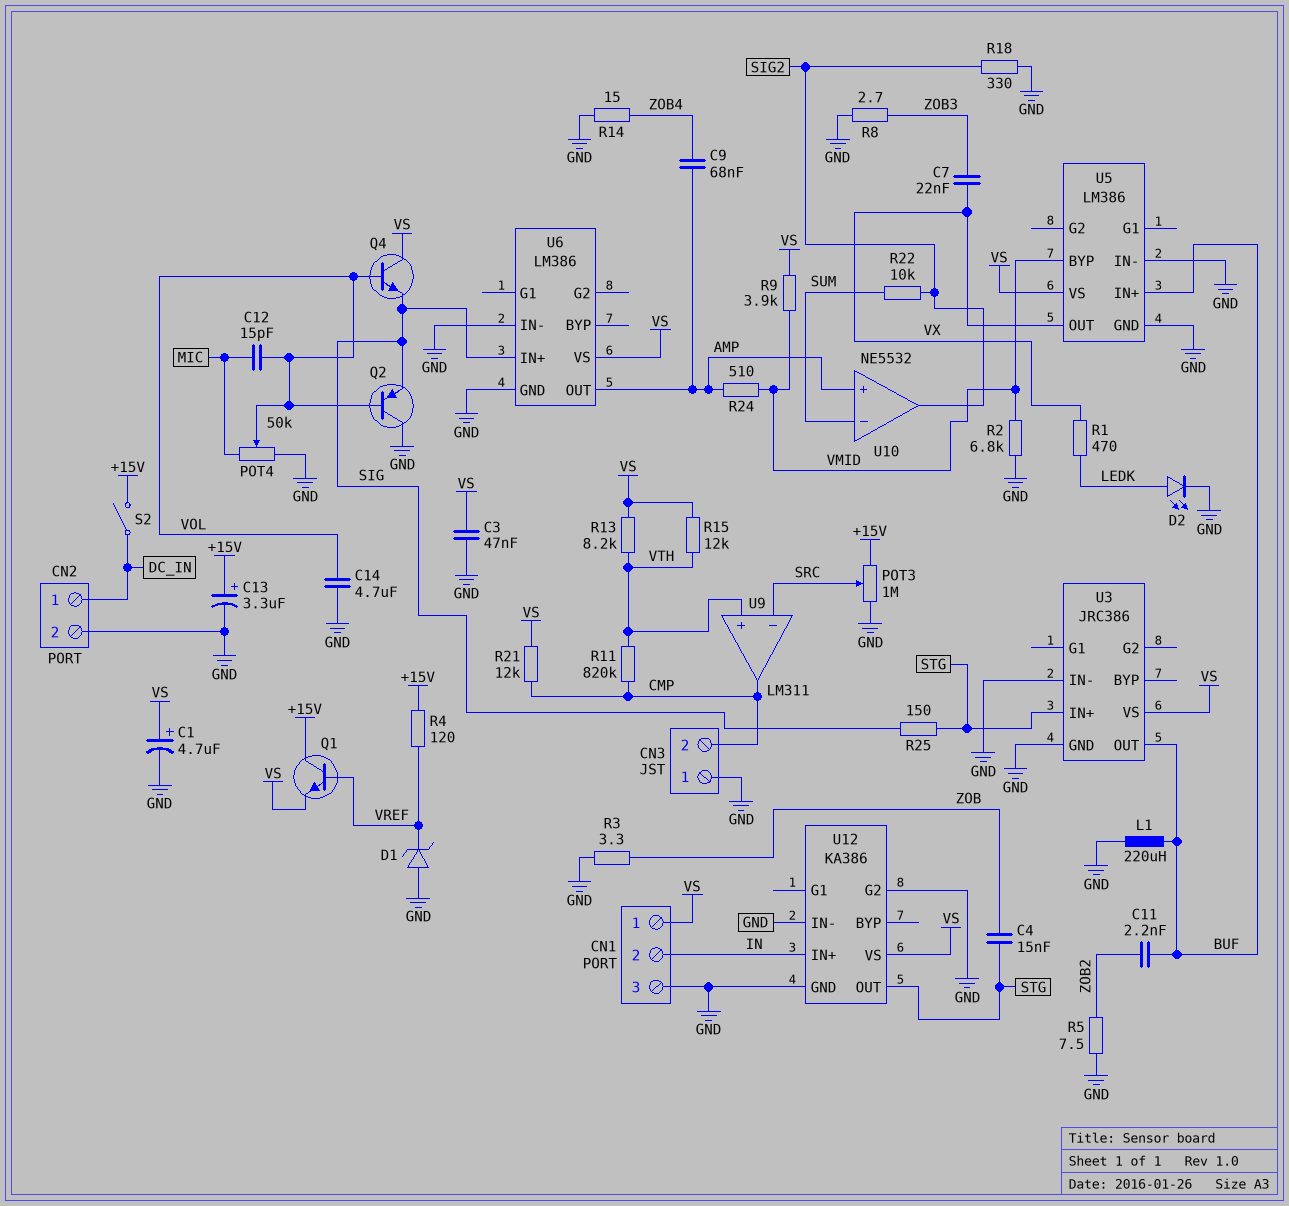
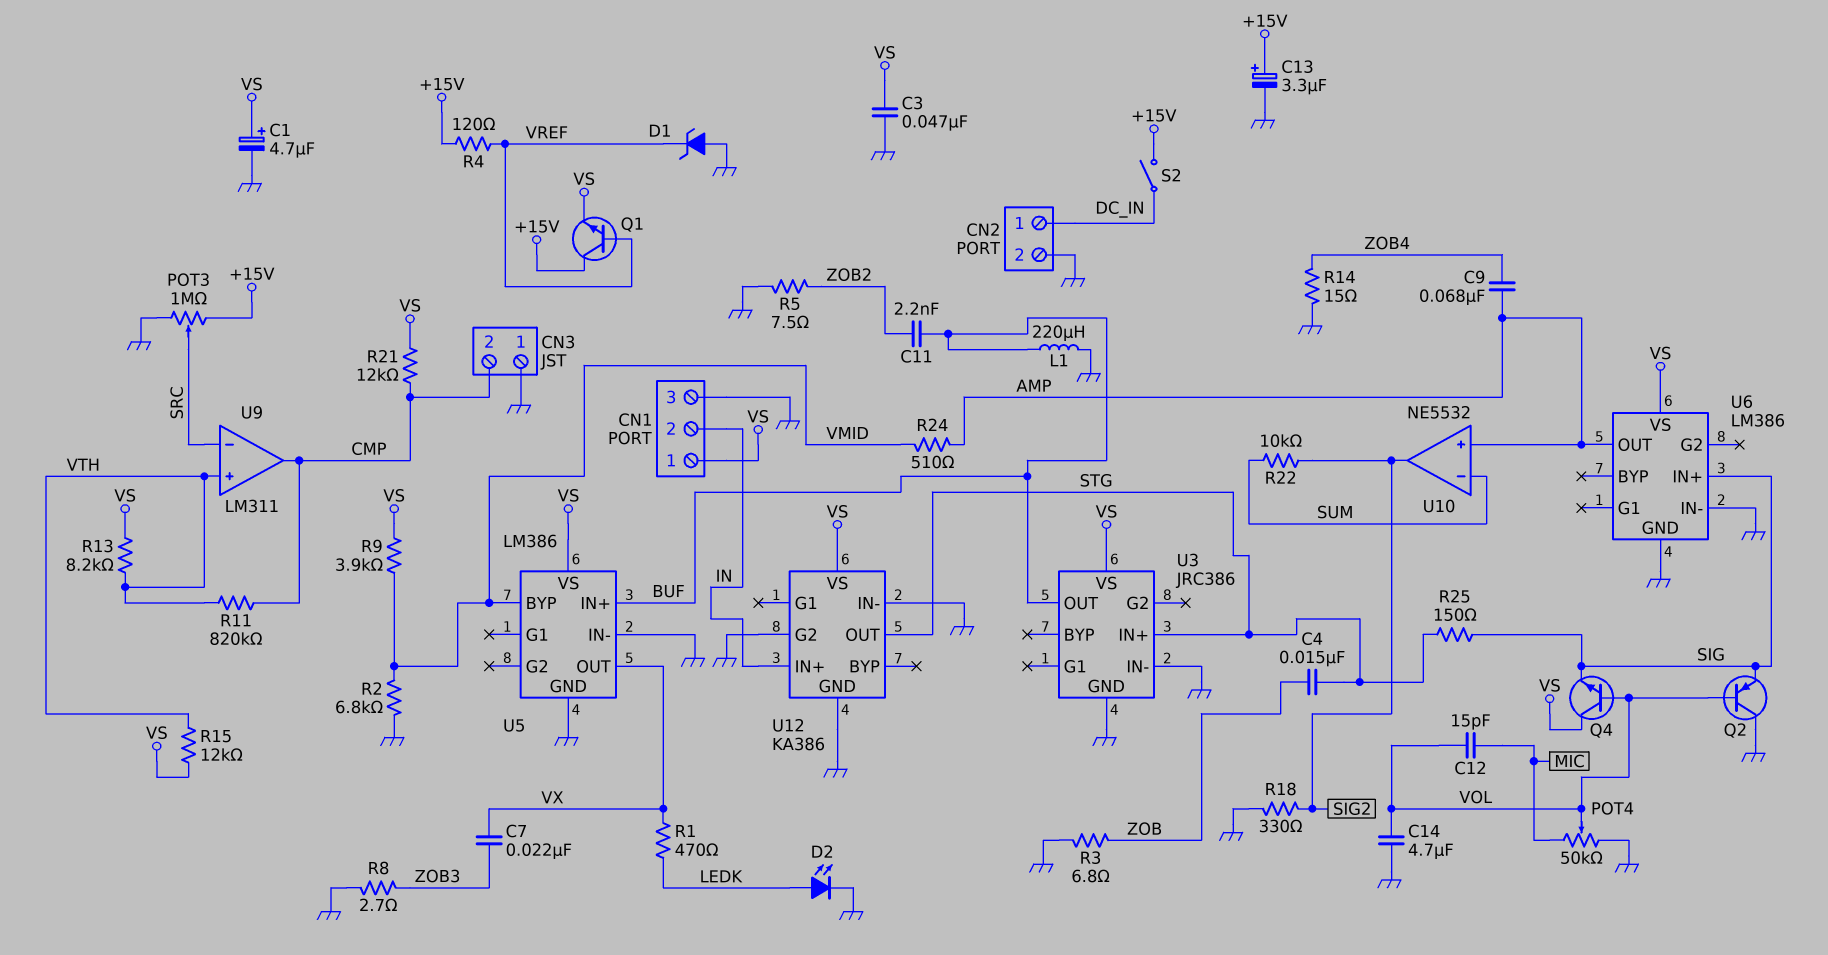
R3: 3.3 (GND, ZOB) -> 6.8 (GND, ZOB)

